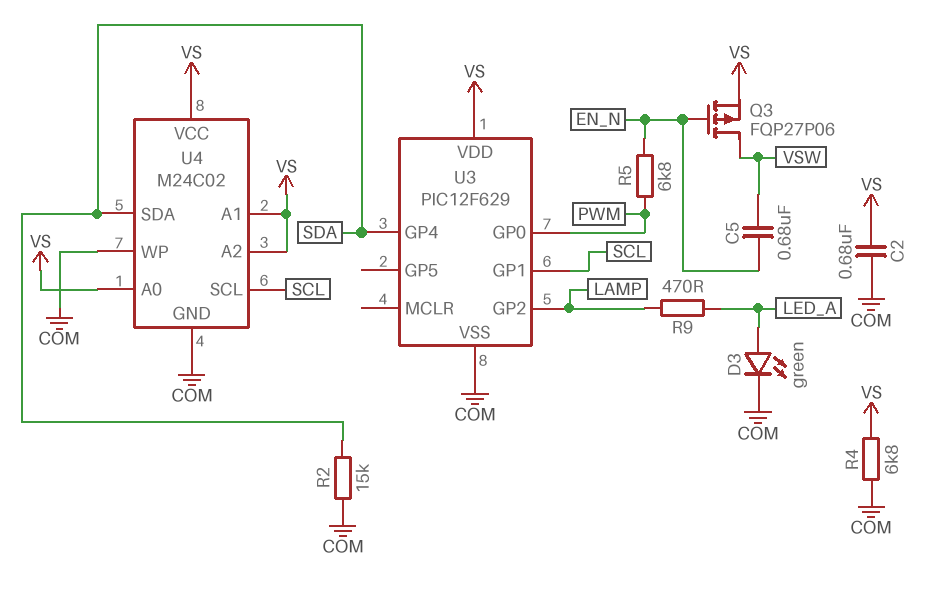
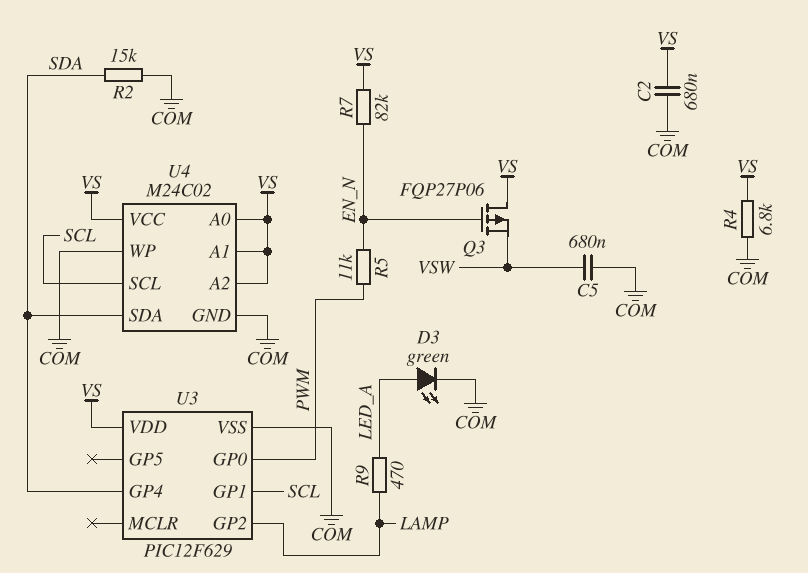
C5: 680nF (EN_N, VSW) -> 680nF (COM, VSW)
Q3: PMOS FQP27P06 (G EN_N, D VSW, S VS) -> PMOS FQP27P06 (G EN_N, D VS, S VSW)
R5: 6.8k (EN_N, PWM) -> 11k (EN_N, PWM)
R7: none -> 82k (EN_N, VS)

